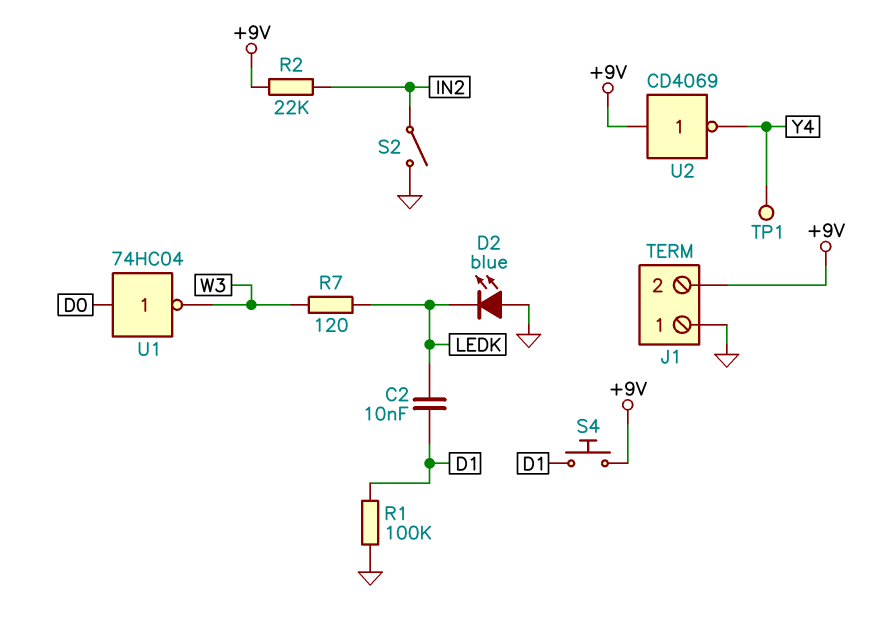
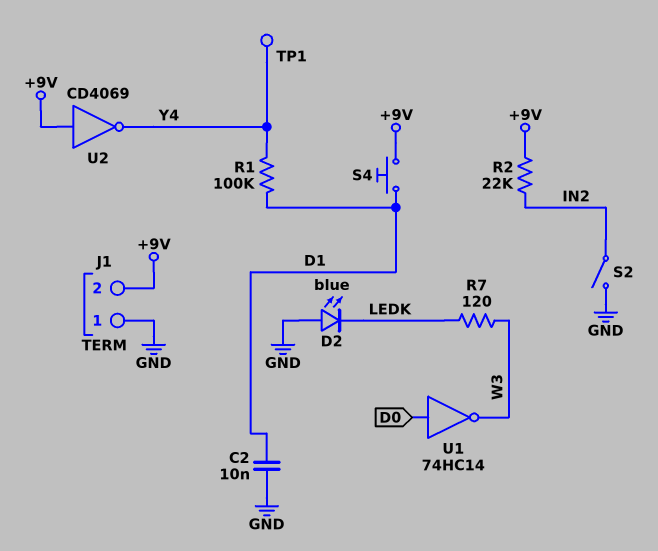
C2: 10nF (D1, LEDK) -> 10nF (D1, GND)
R1: 100k (D1, GND) -> 100k (D1, Y4)
U1: NOT 74HC04 (in D0, out W3) -> NOT 74HC14 (in D0, out W3)

